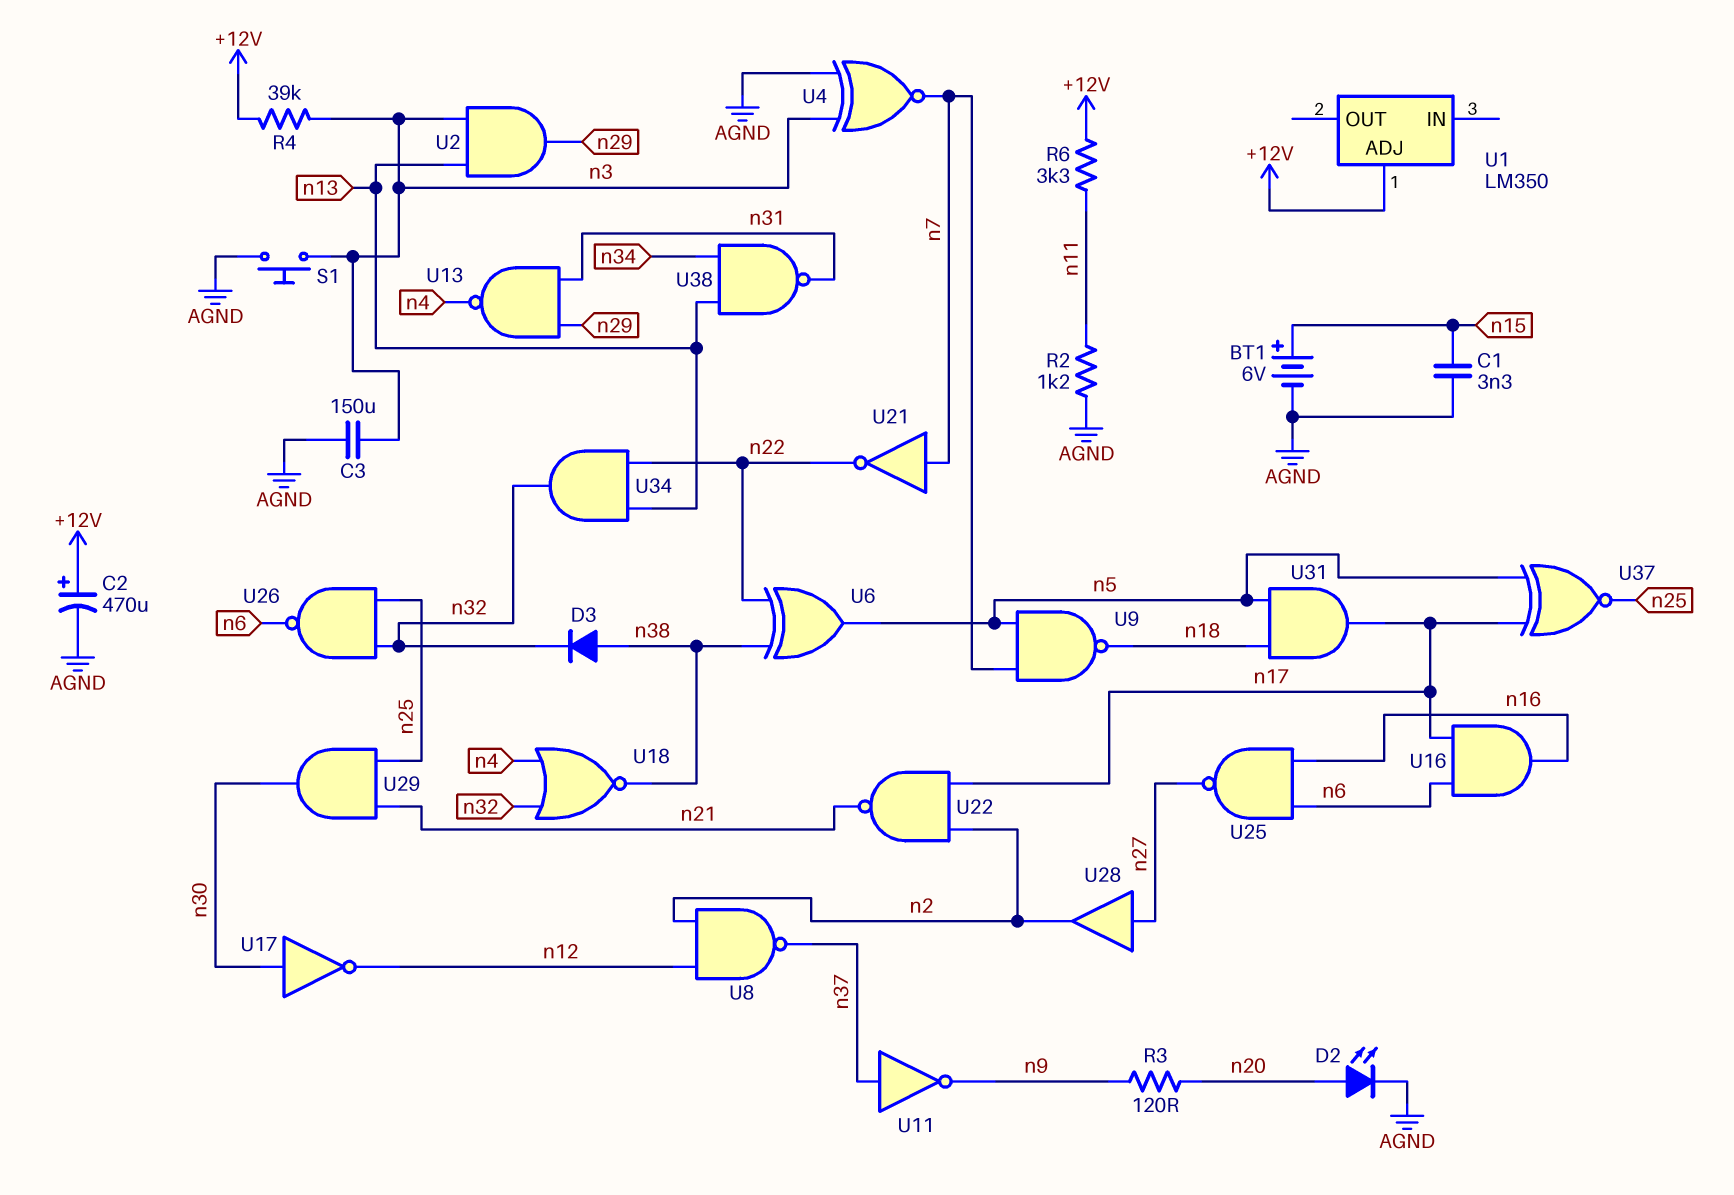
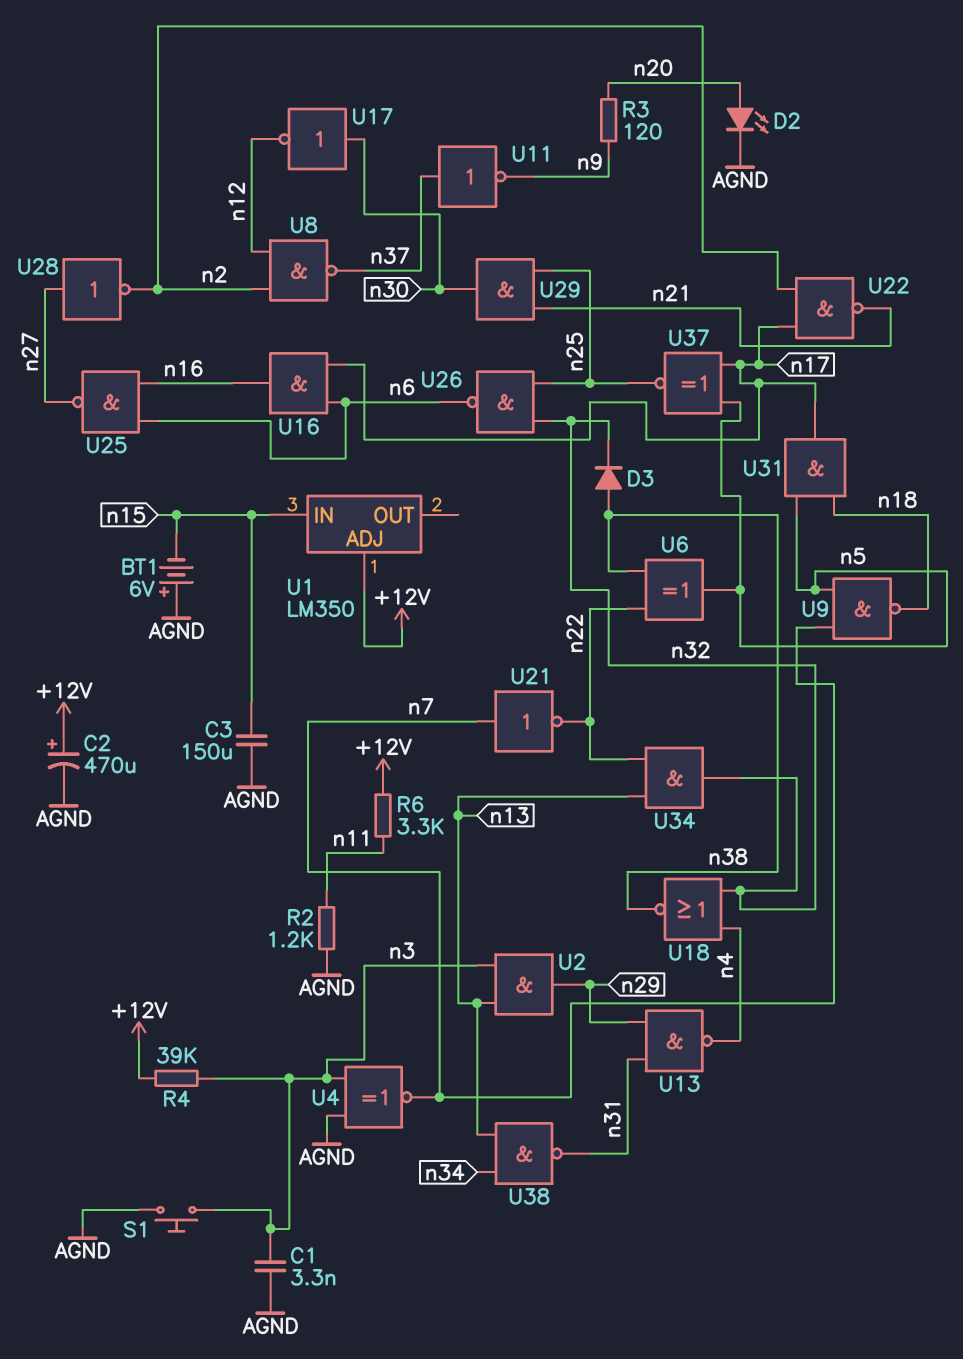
BT1: 6V (plus n15, minus AGND) -> 6V (plus AGND, minus n15)
C1: 3.3nF (AGND, n15) -> 3.3nF (AGND, n3)
C3: 150uF (AGND, n3) -> 150uF (AGND, n15)
U1 pin IN: none -> n15
U28: buffer (in n27, out n2) -> NOT (in n27, out n2)

